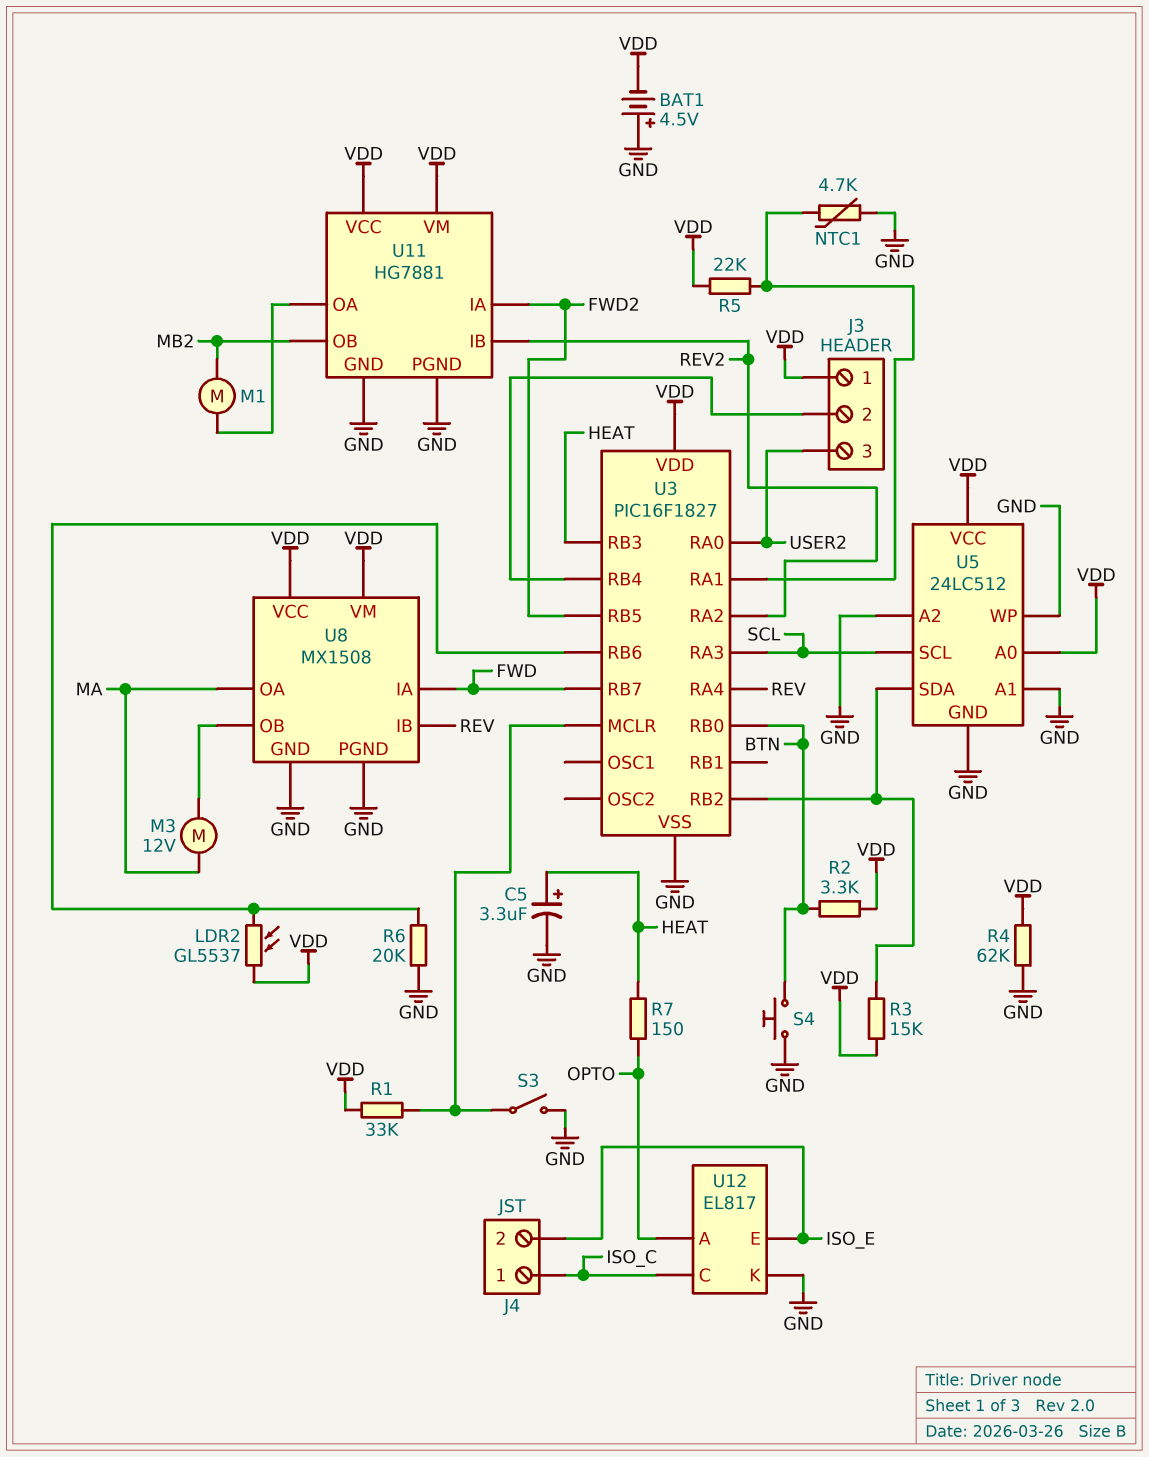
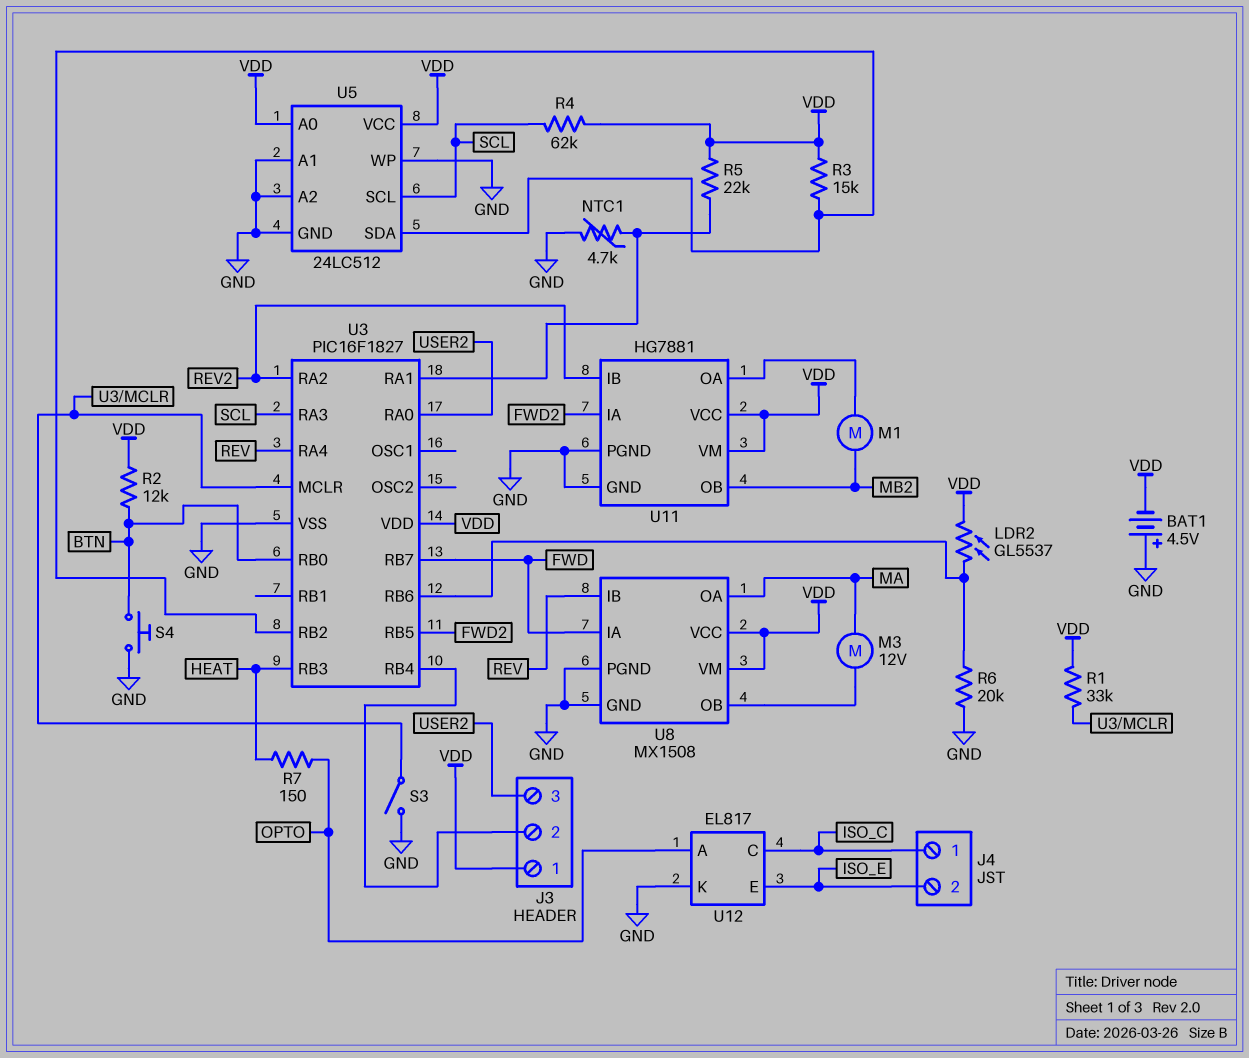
C5: 3.3uF (plus HEAT, minus GND) -> none
R2: 3.3k (BTN, VDD) -> 12k (BTN, VDD)
R4: 62k (GND, VDD) -> 62k (SCL, VDD)

